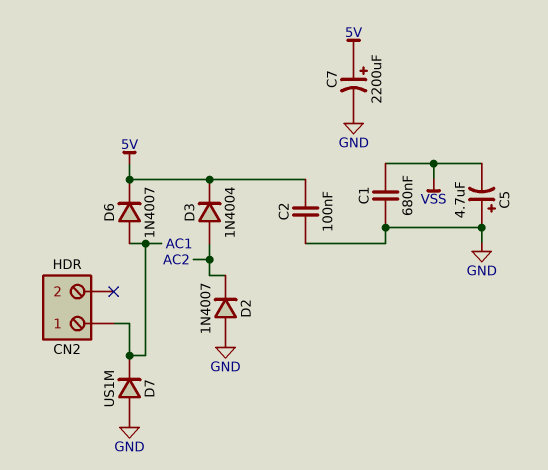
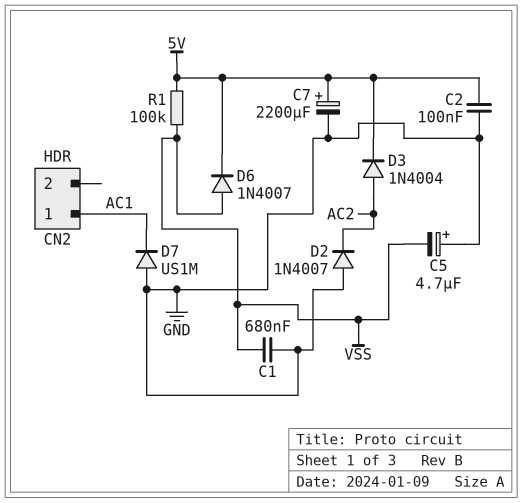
D6: diode 1N4007 (A AC1, K 5V) -> diode 1N4007 (A VSS, K 5V)
R1: none -> 100k (5V, VSS)

